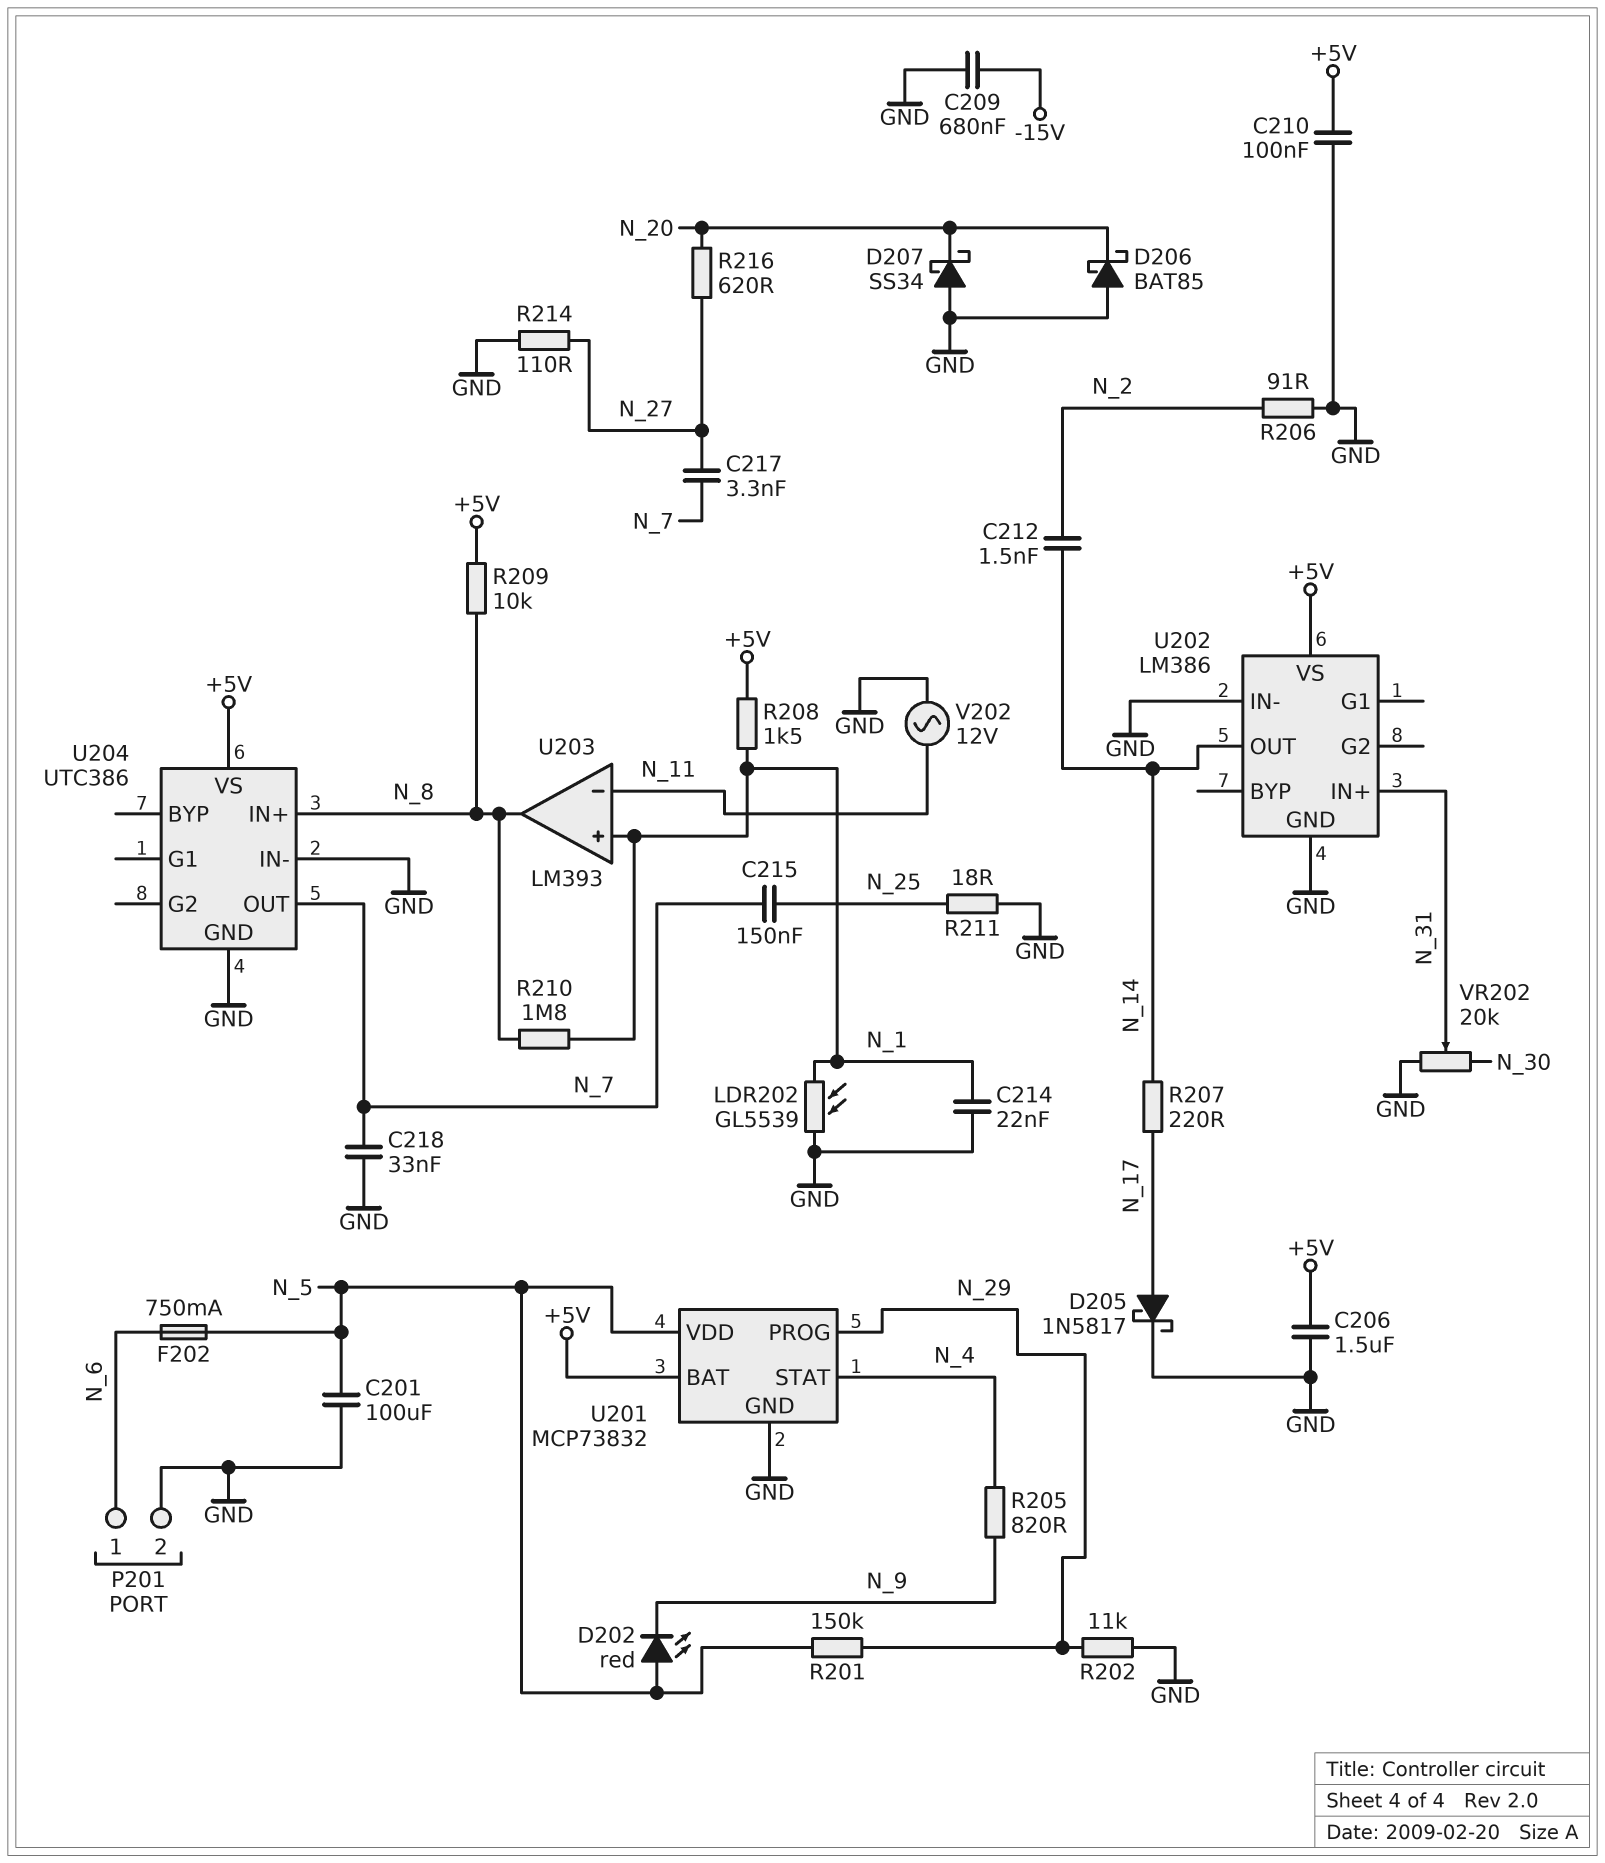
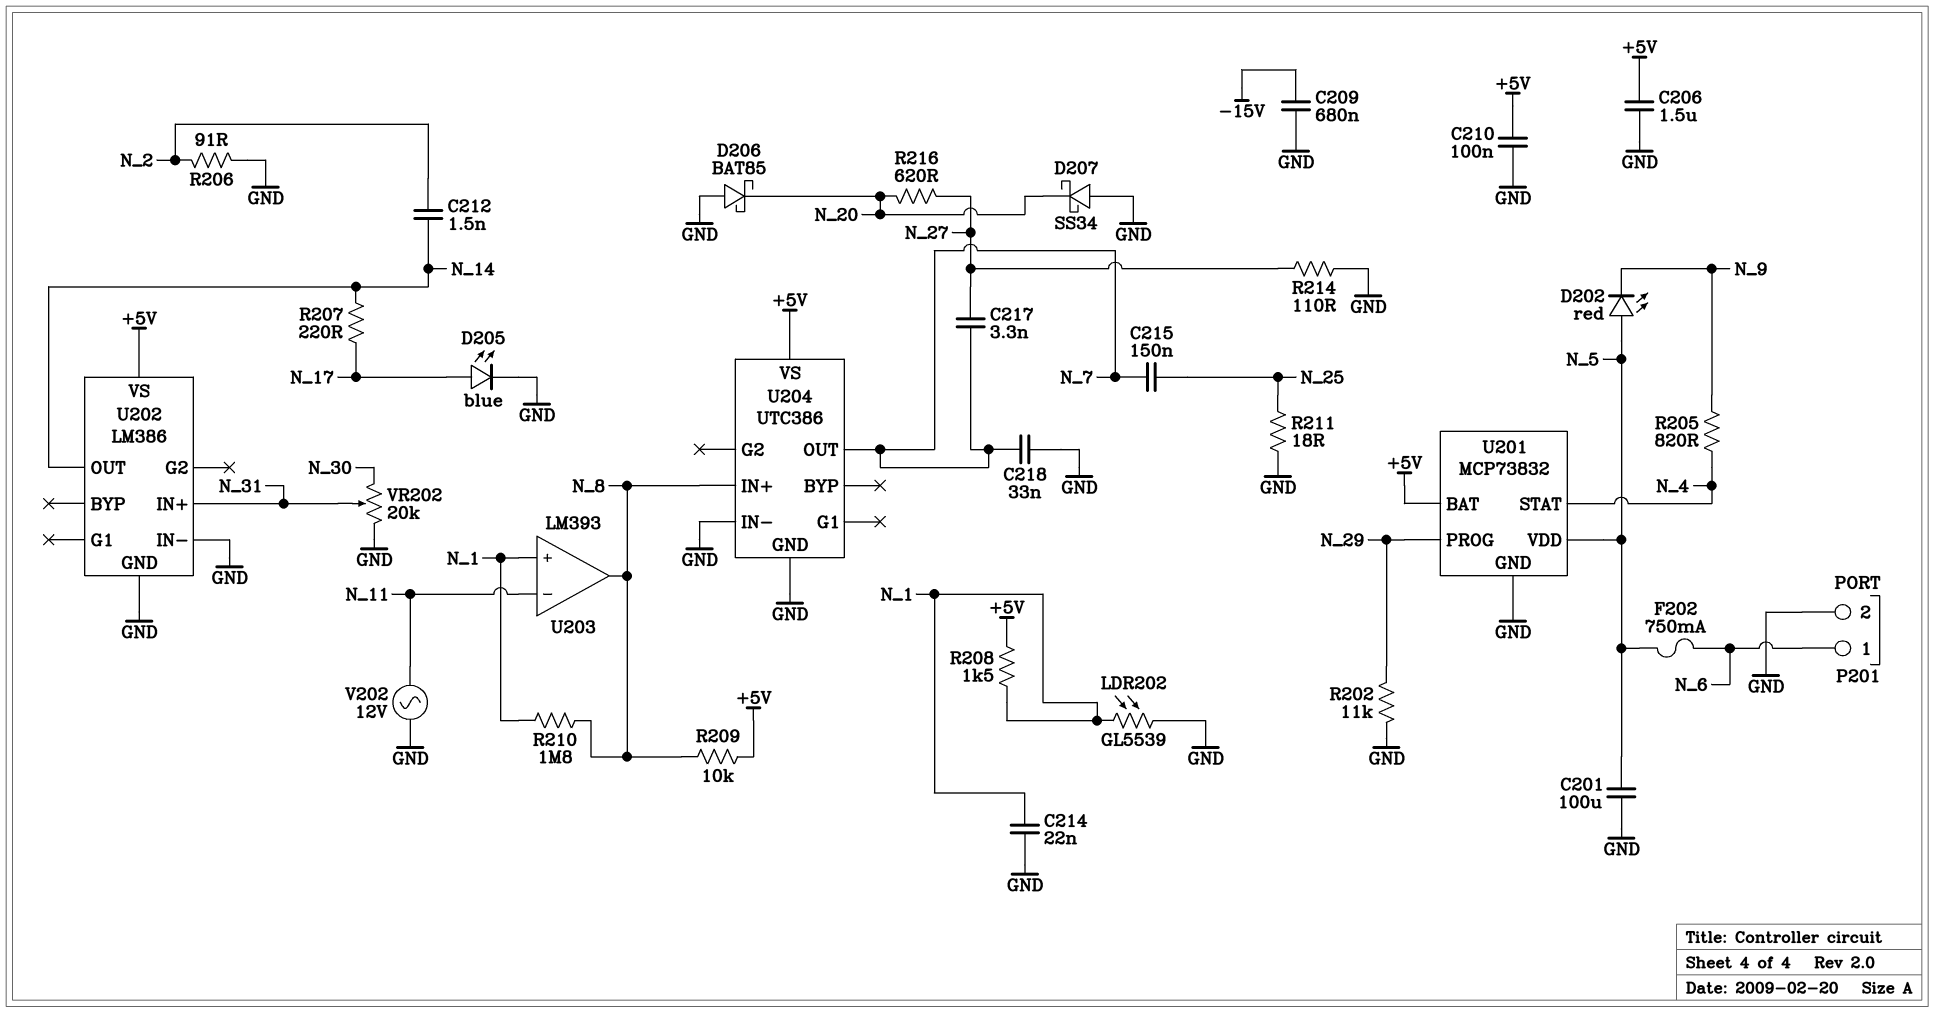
D205: schottky 1N5817 (A N_17, K GND) -> LED blue (A N_17, K GND)
R201: 150k (N_5, N_29) -> none

